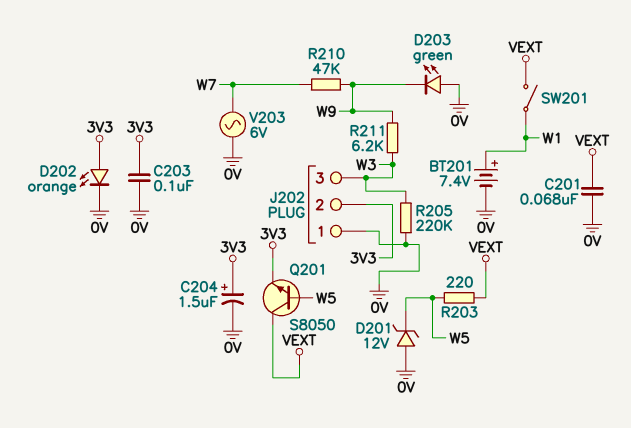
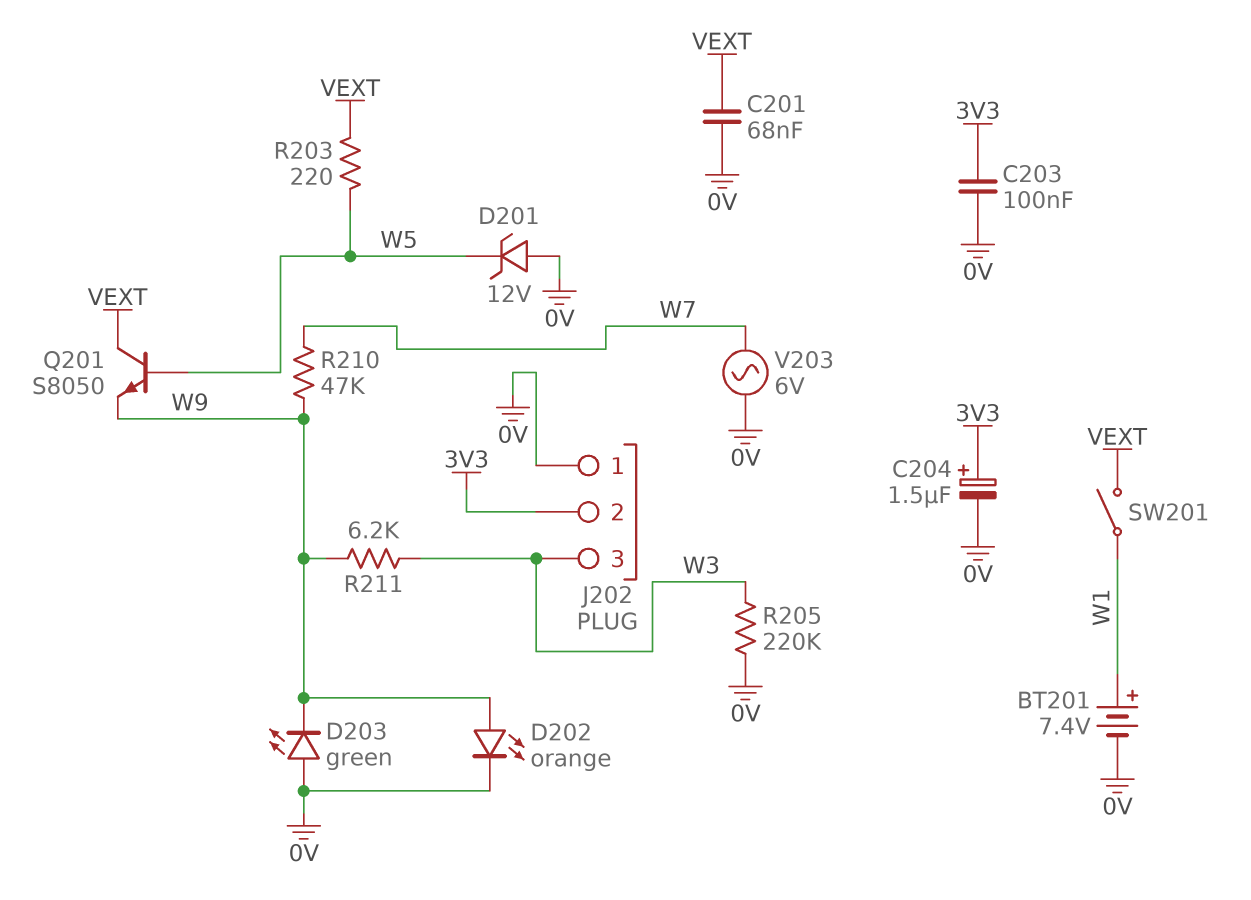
D202: LED orange (A 3V3, K 0V) -> LED orange (A W9, K 0V)
Q201: NPN S8050 (B W5, C VEXT, E 3V3) -> NPN S8050 (B W5, C VEXT, E W9)

